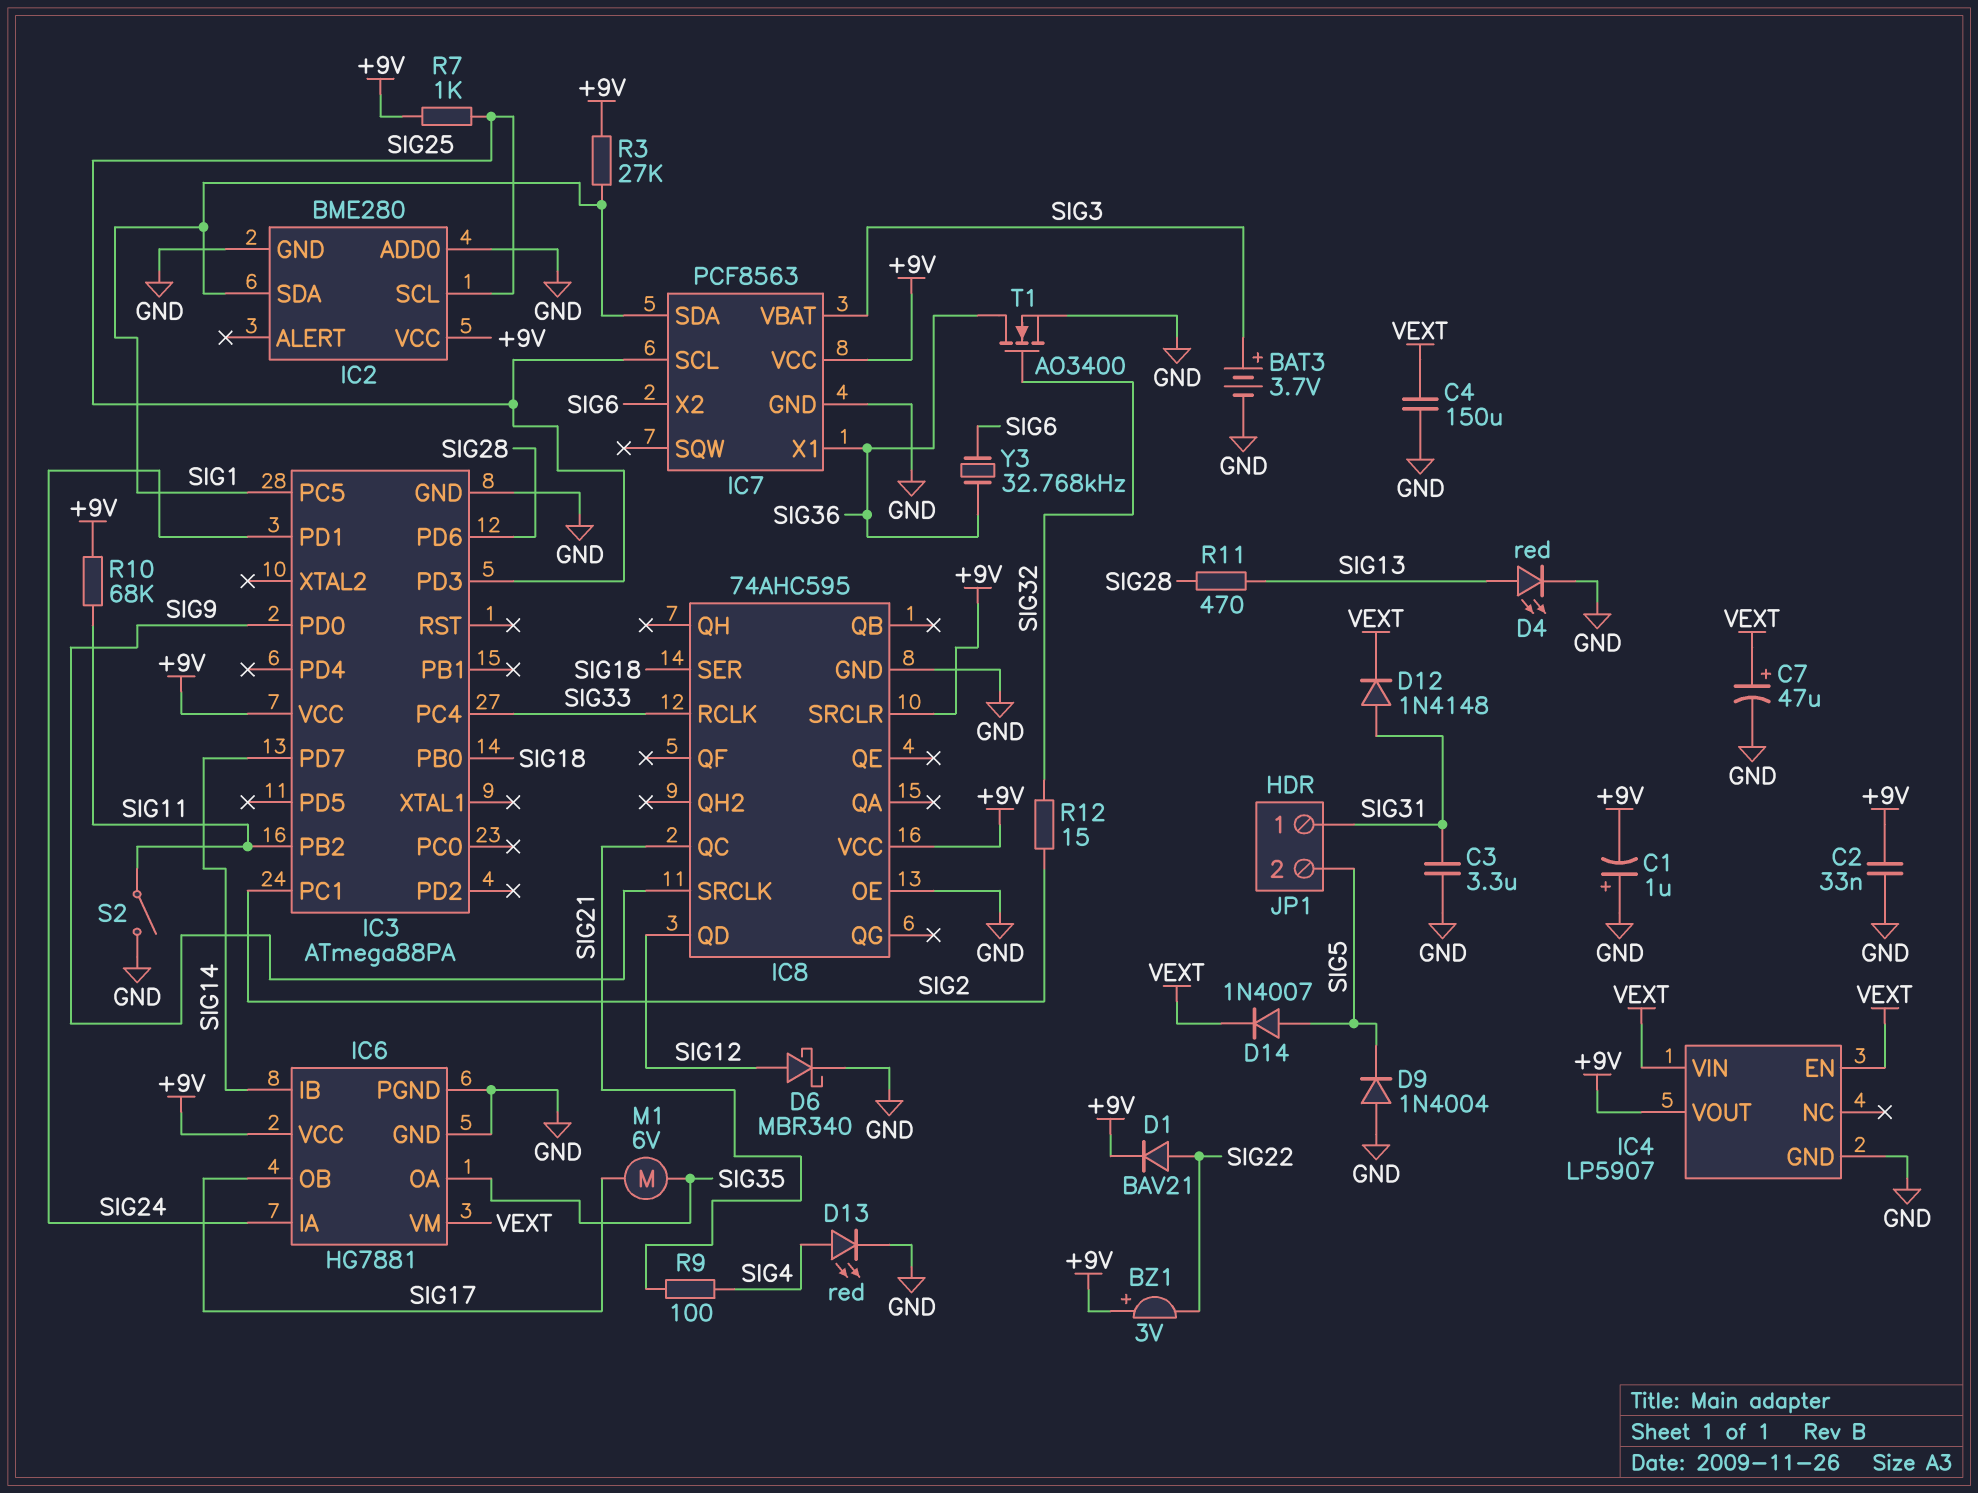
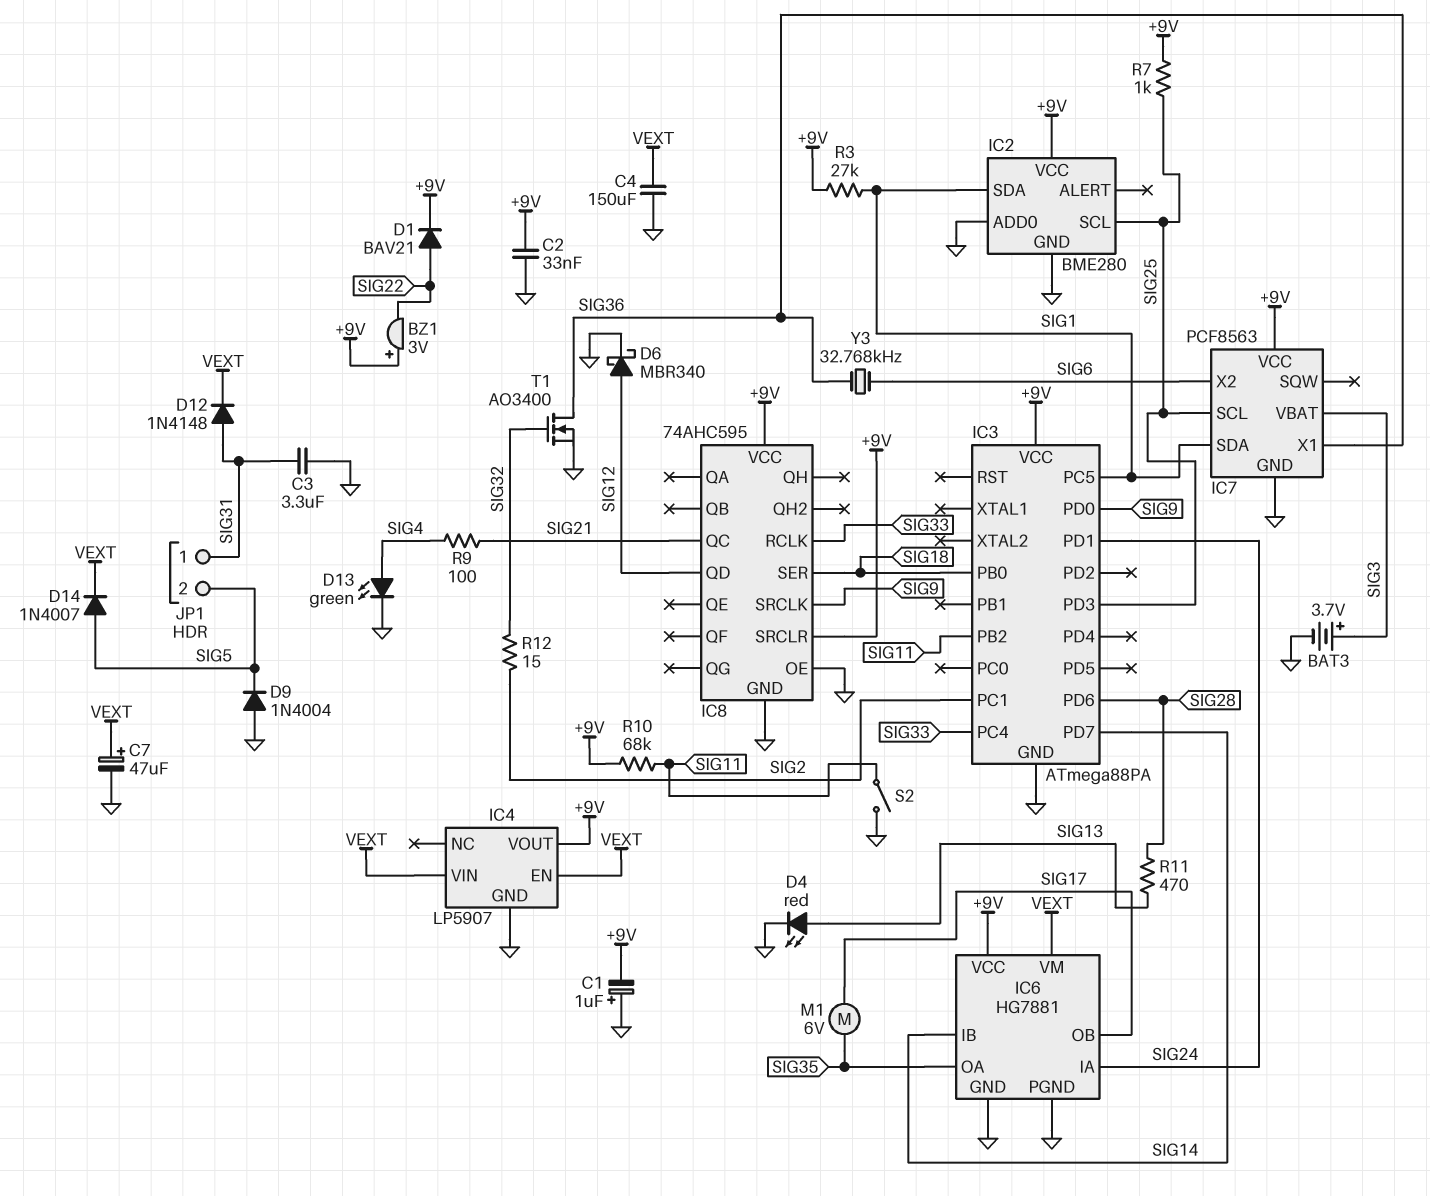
D13: LED red (A SIG4, K GND) -> LED green (A SIG4, K GND)

